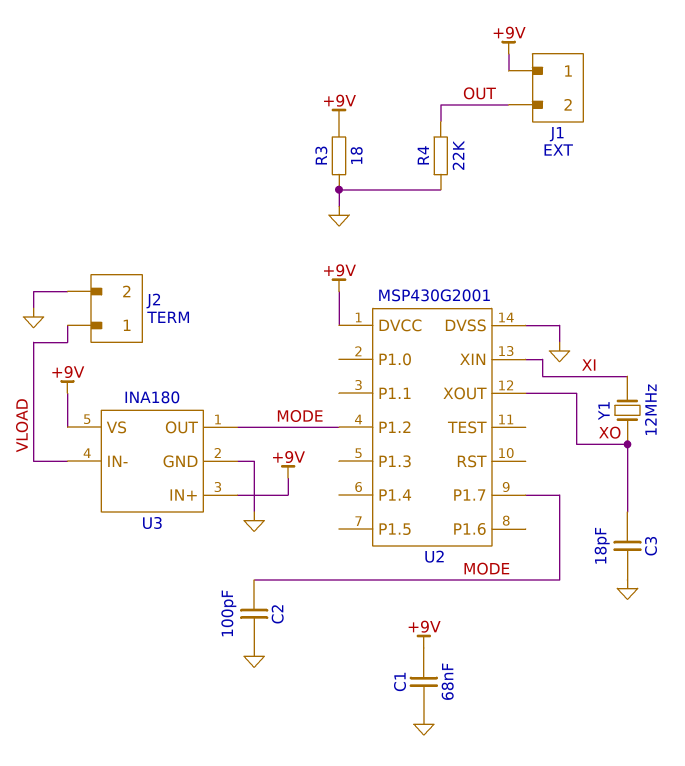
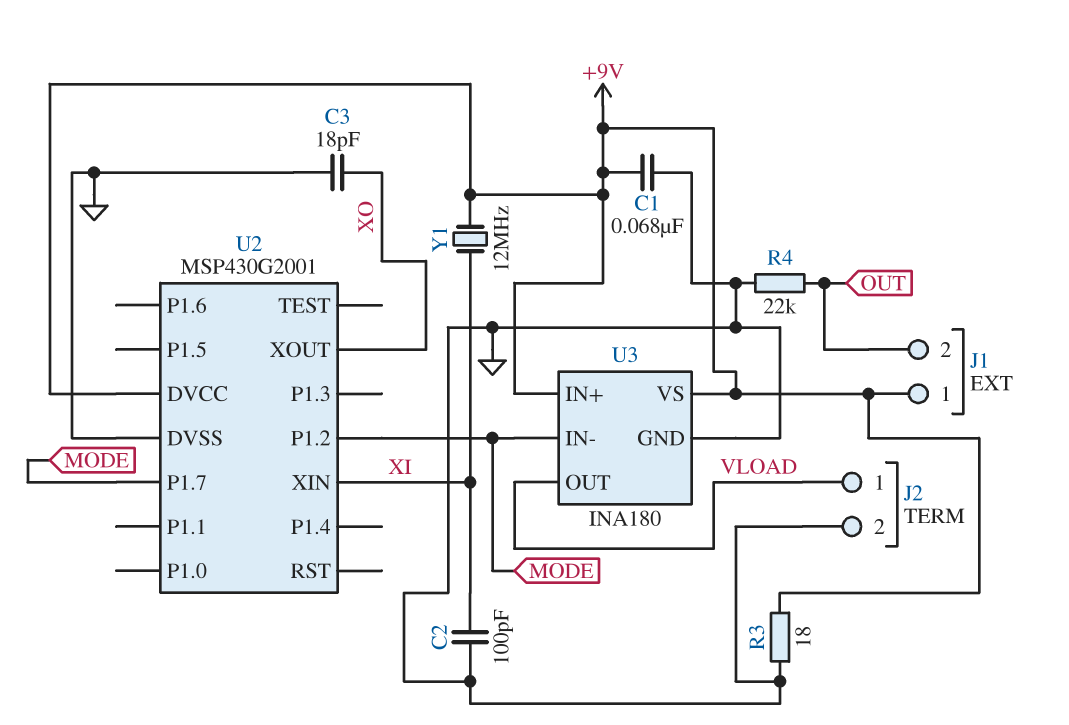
C2: 100pF (GND, MODE) -> 100pF (GND, XI)
U3 pin IN-: VLOAD -> MODE
U3 pin OUT: MODE -> VLOAD
Y1: 12MHz (XI, XO) -> 12MHz (+9V, XI)

